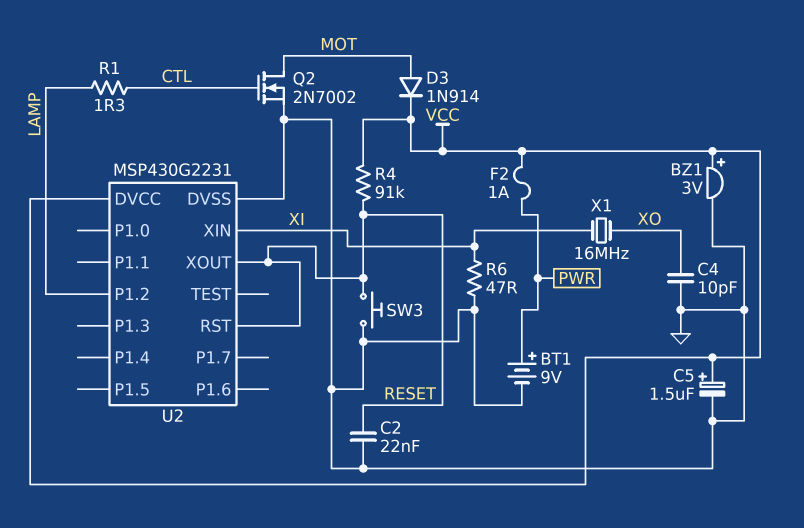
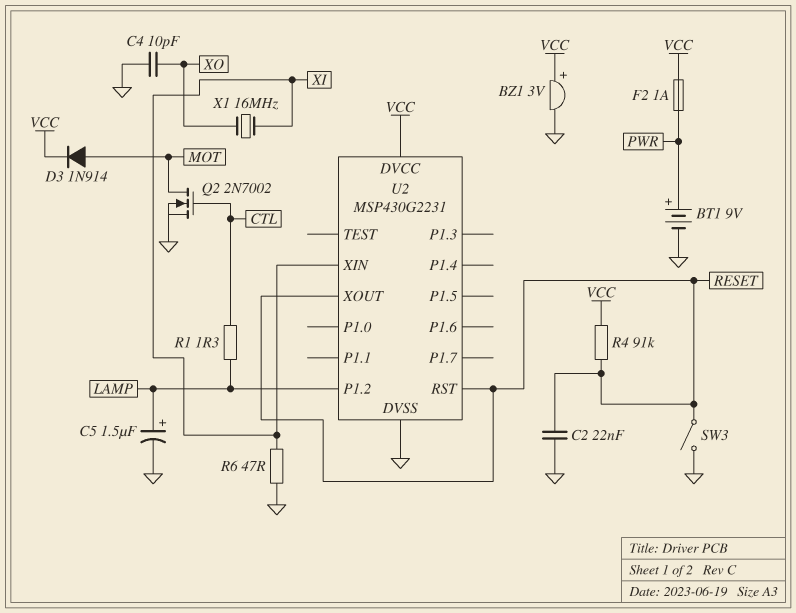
C5: 1.5uF (plus VCC, minus GND) -> 1.5uF (plus LAMP, minus GND)
SW3: button (GND, RESET) -> switch (GND, RESET)

